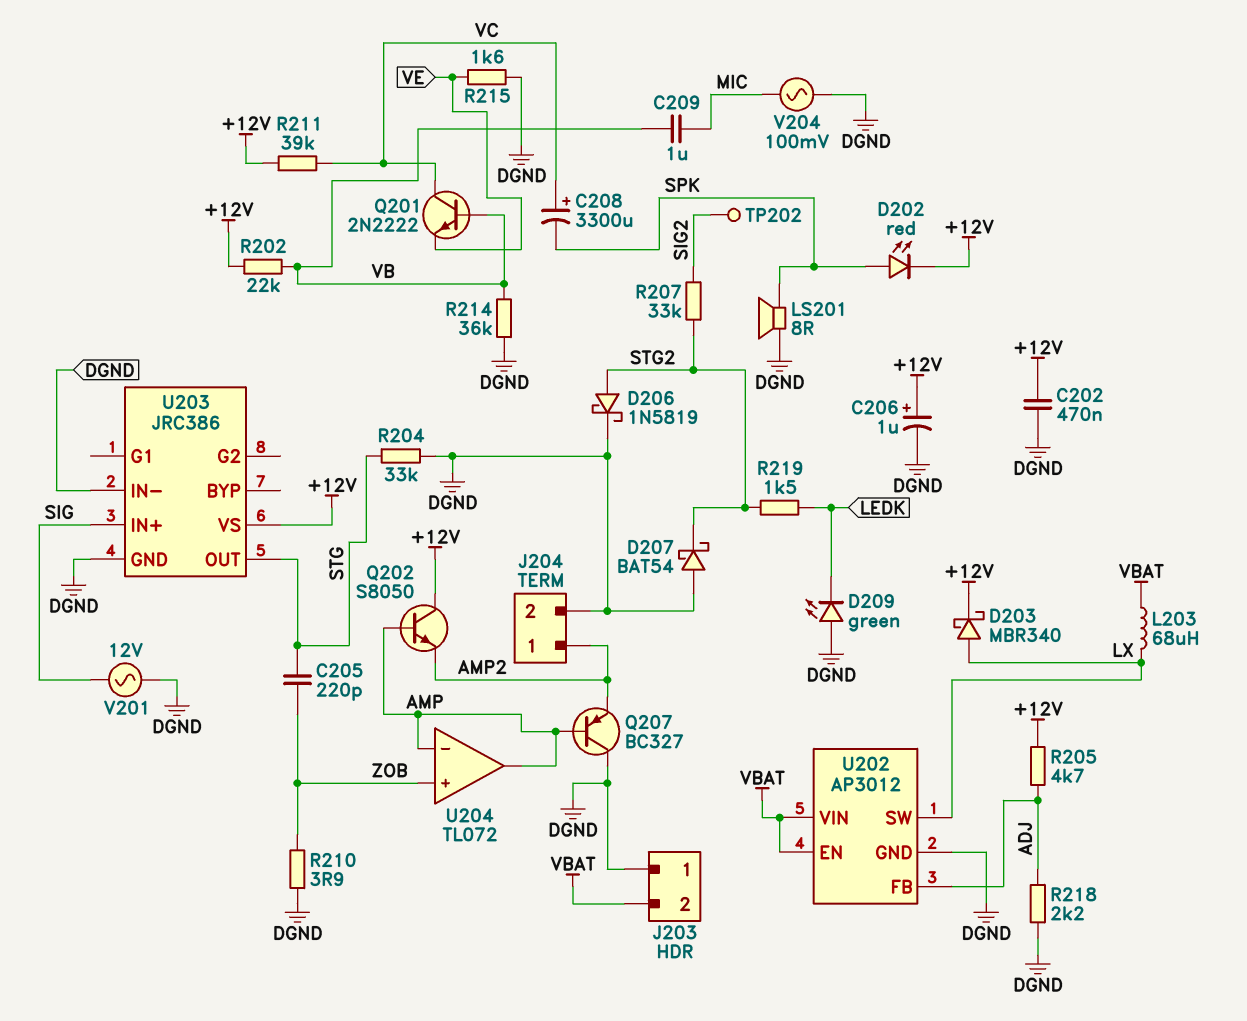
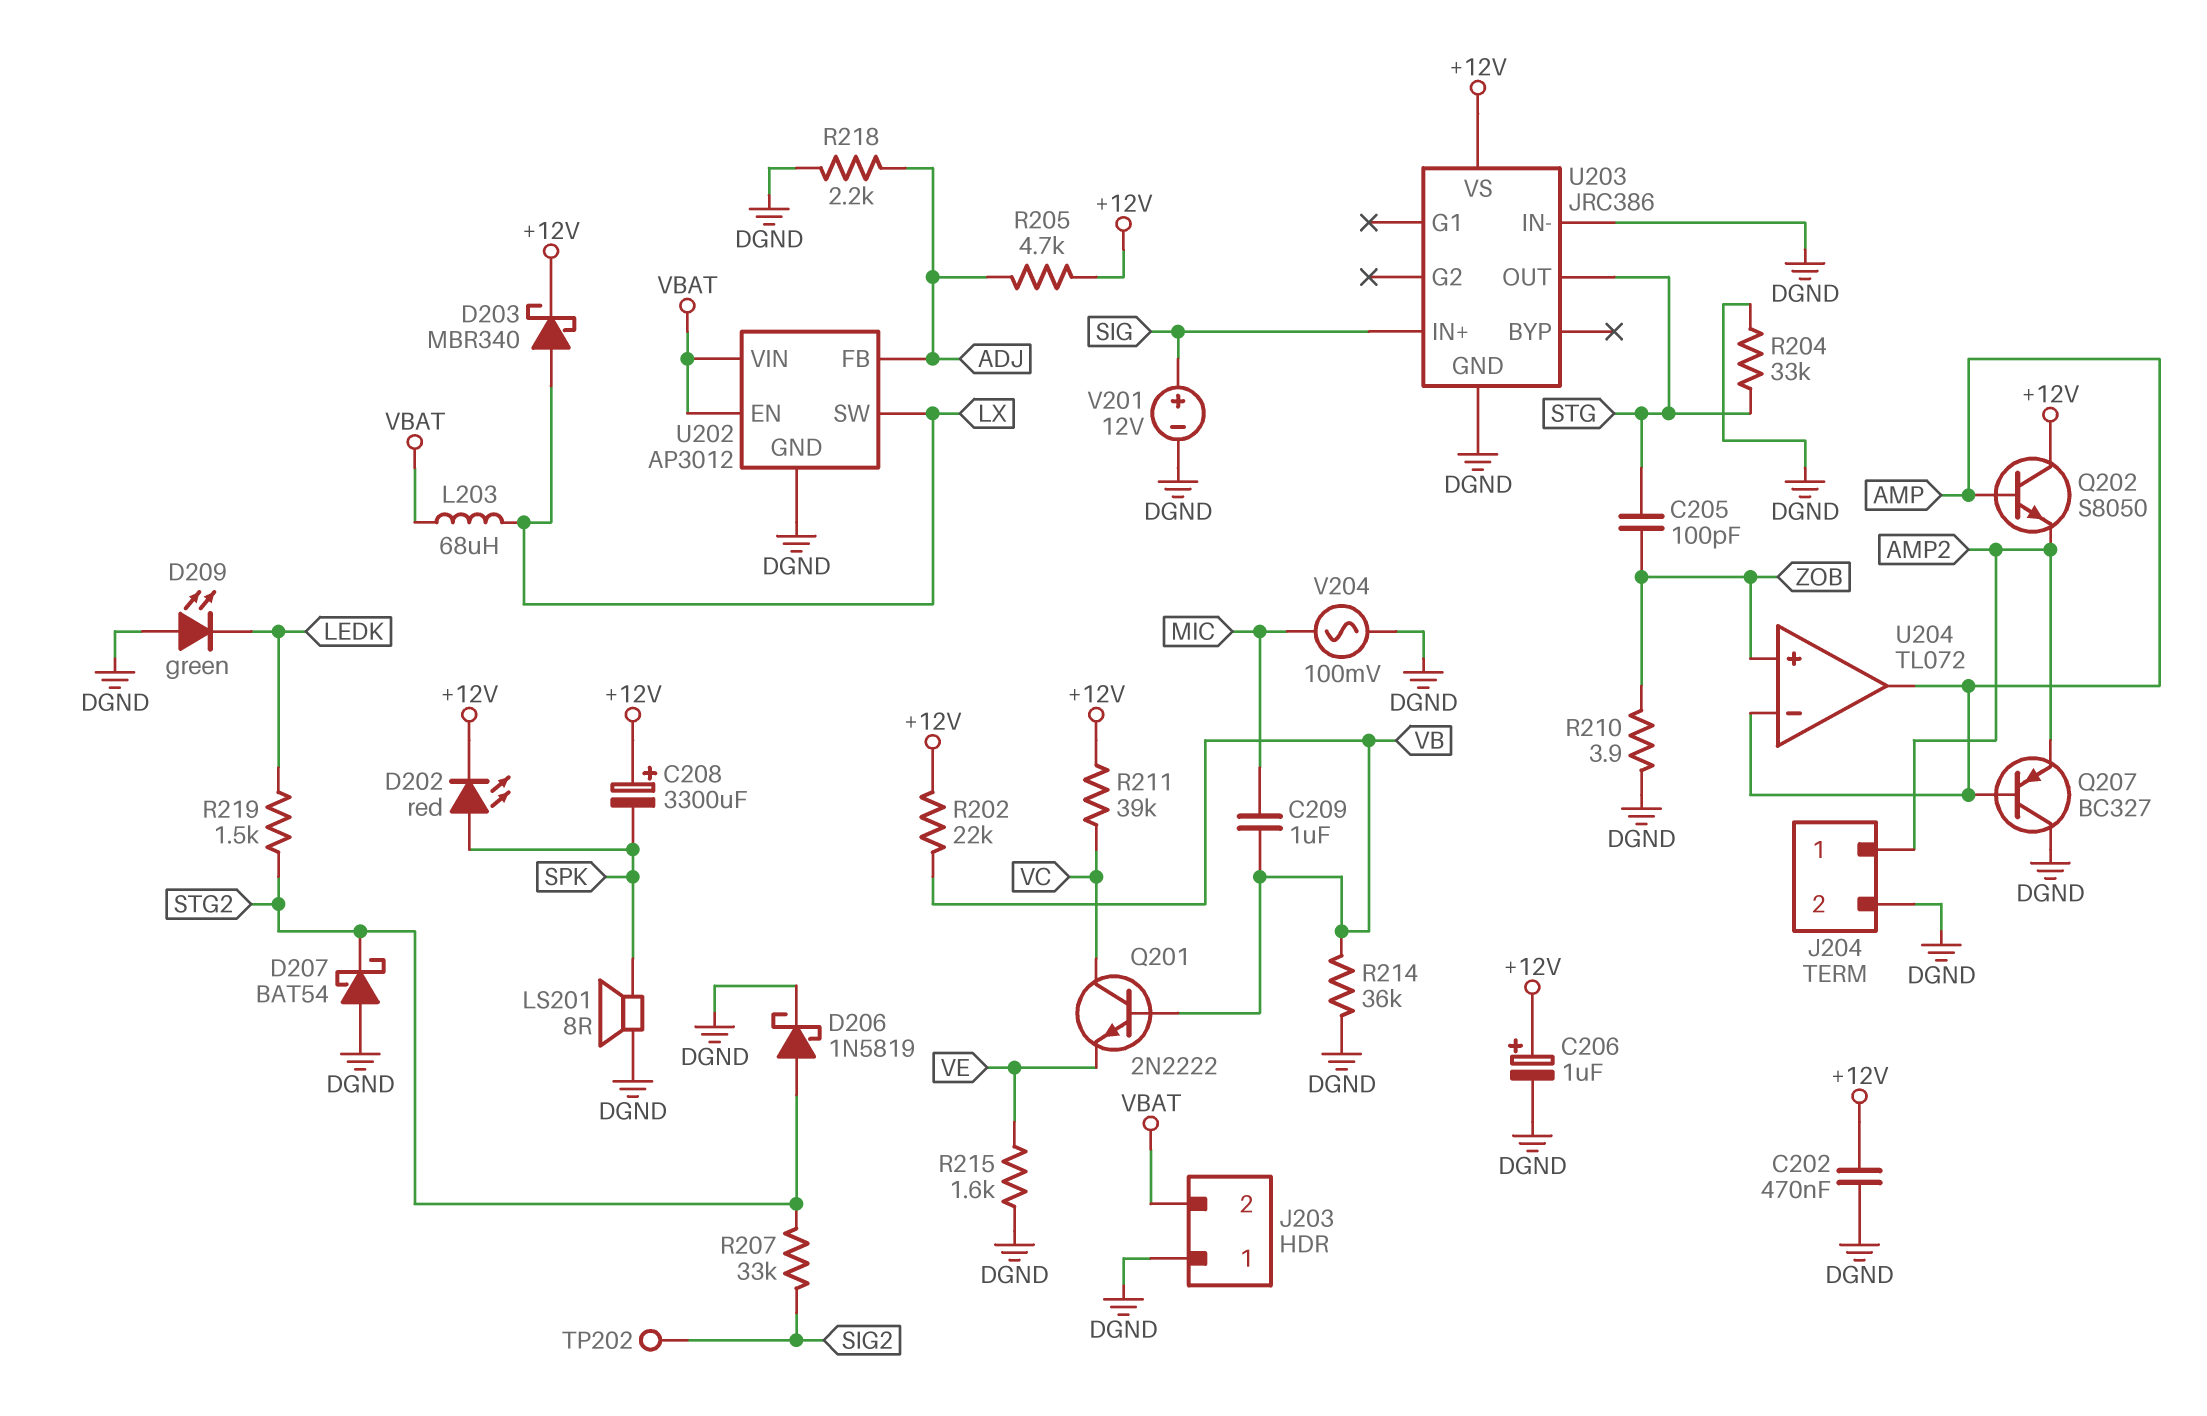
C205: 220pF (STG, ZOB) -> 100pF (STG, ZOB)
C208: 3300uF (plus VC, minus SPK) -> 3300uF (plus +12V, minus SPK)
V201: AC 12V (DGND, SIG) -> 12V (plus SIG, minus DGND)

